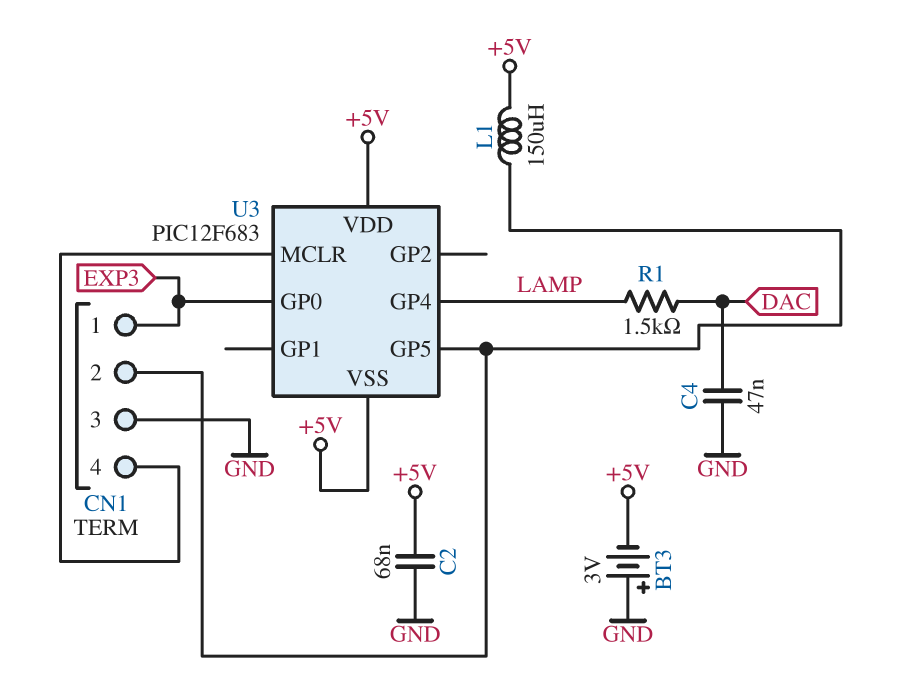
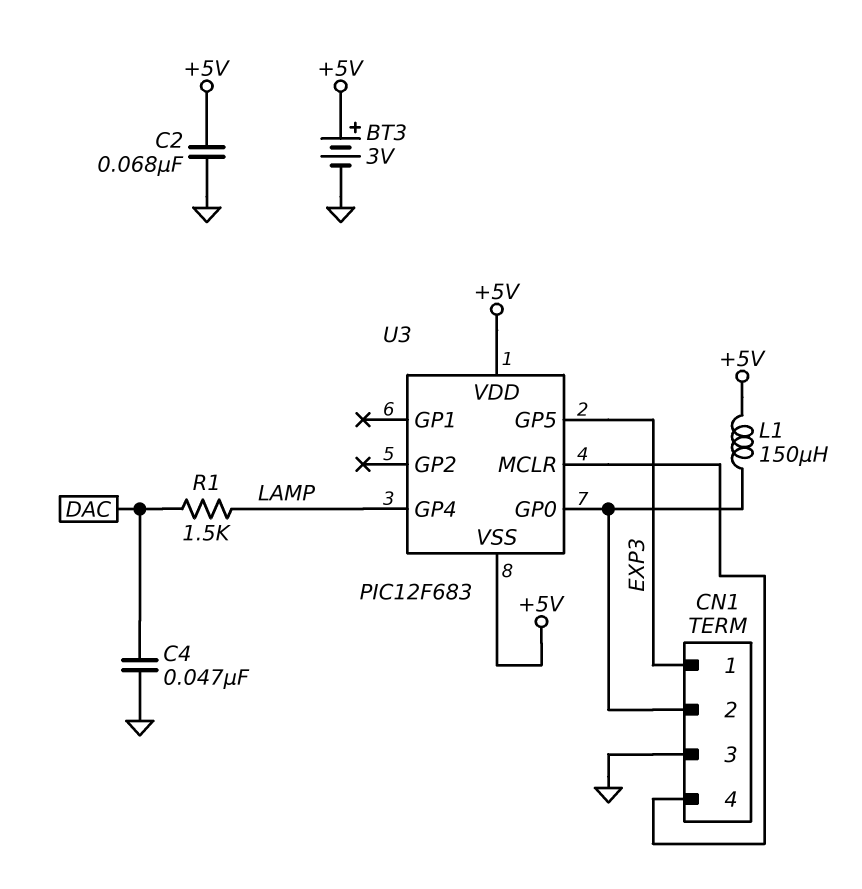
BT3: 3V (plus GND, minus +5V) -> 3V (plus +5V, minus GND)
U3 pin GP0: EXP3 -> CN1/2
U3 pin GP5: CN1/2 -> EXP3

